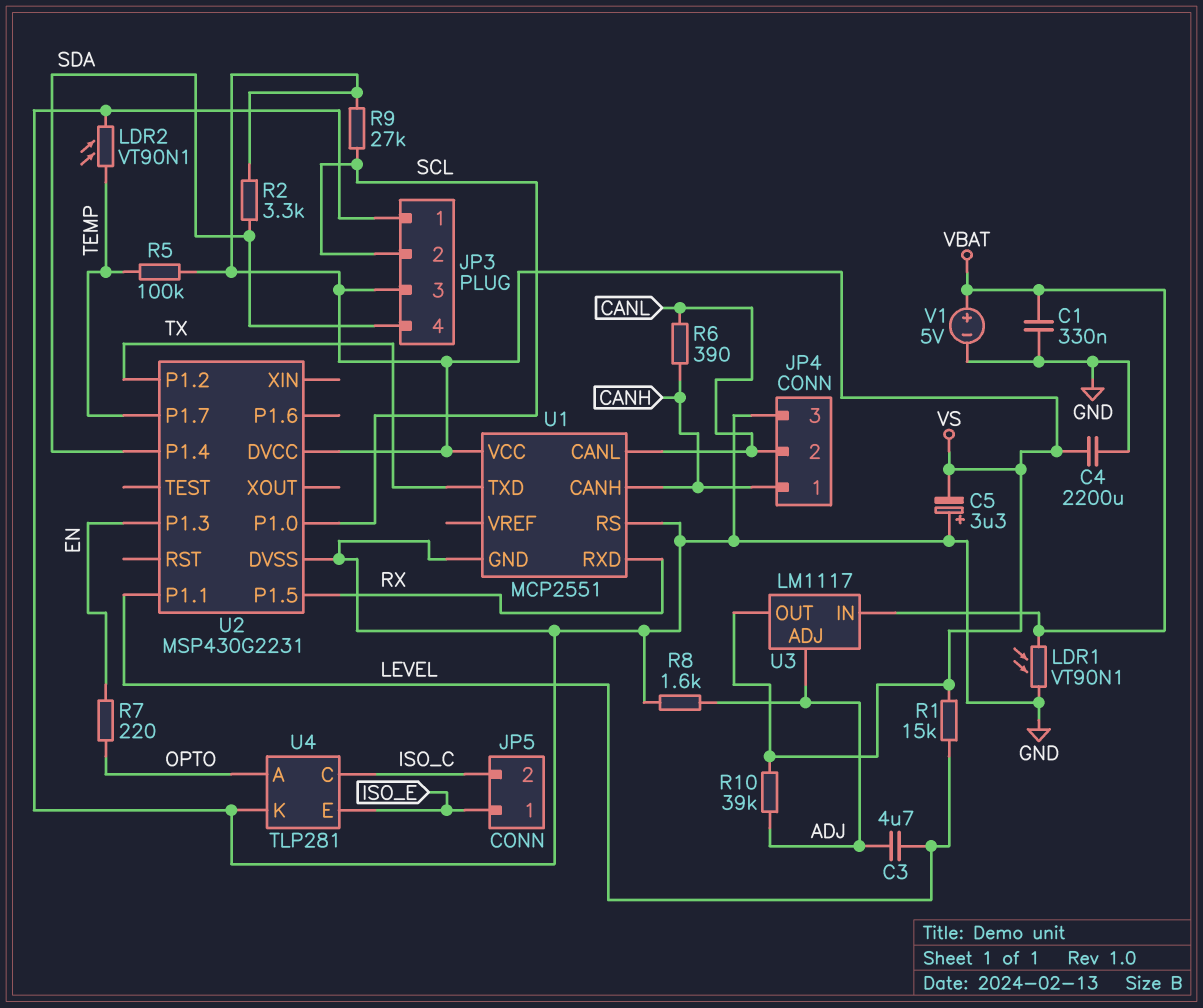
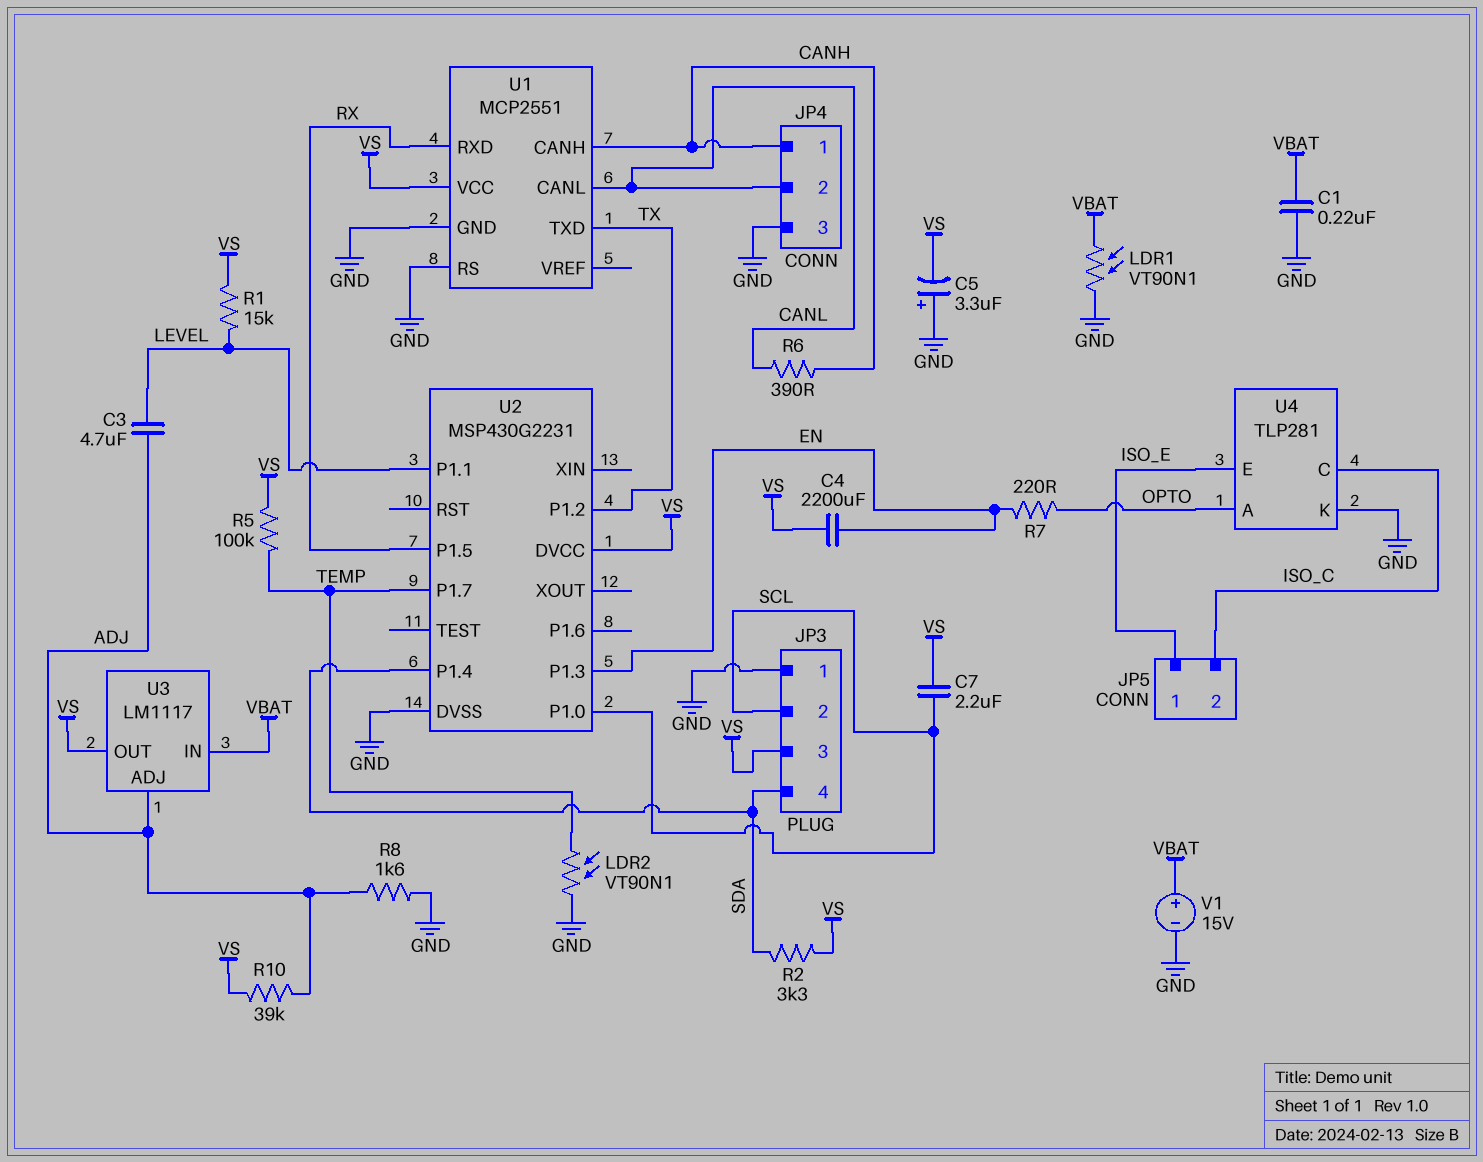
C1: 330nF (GND, VBAT) -> 220nF (GND, VBAT)
C4: 2200uF (GND, VS) -> 2200uF (EN, VS)
C7: none -> 2.2uF (SCL, VS)
R9: 27k (SCL, VS) -> none
V1: 5V (plus VBAT, minus GND) -> 15V (plus VBAT, minus GND)

